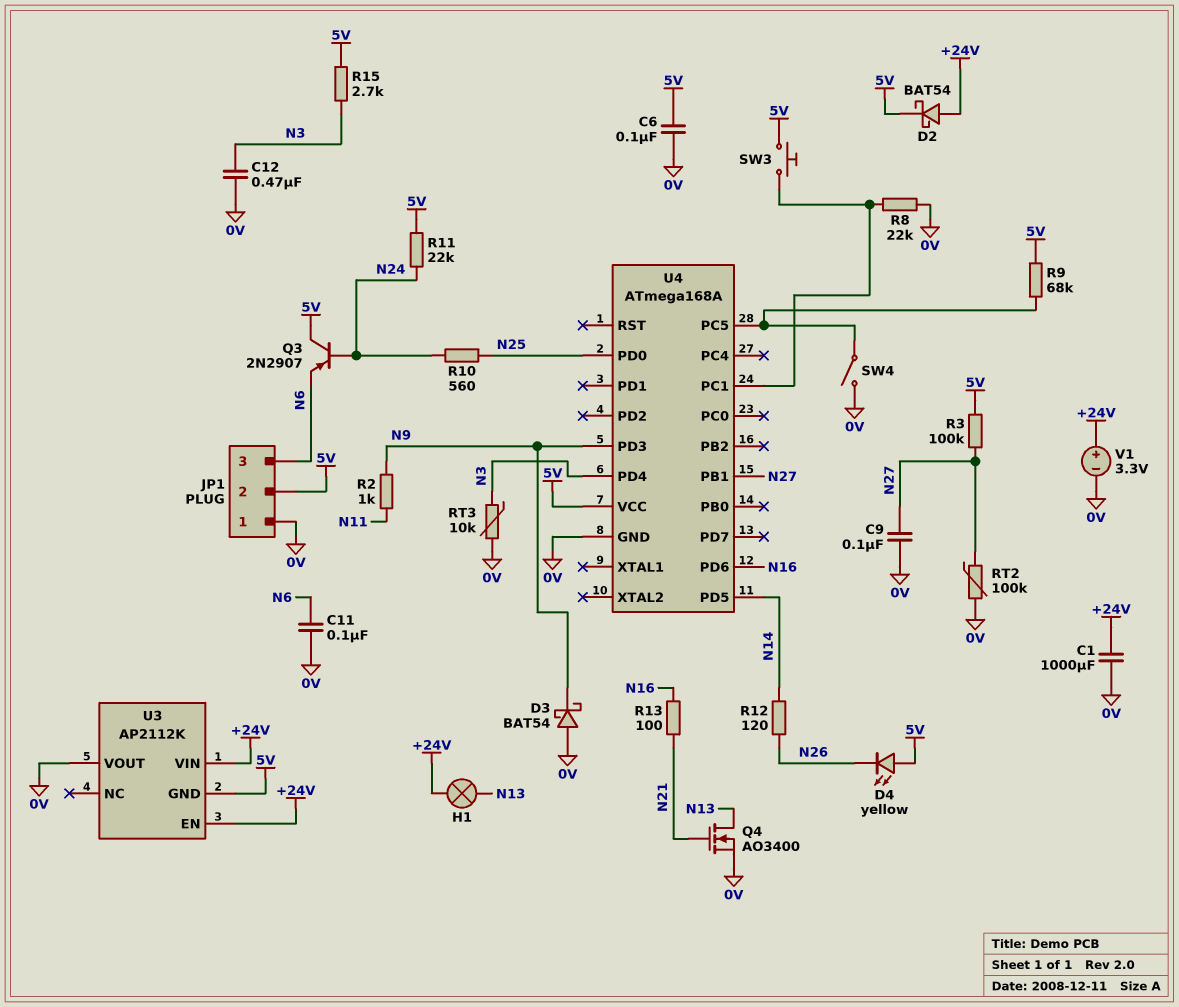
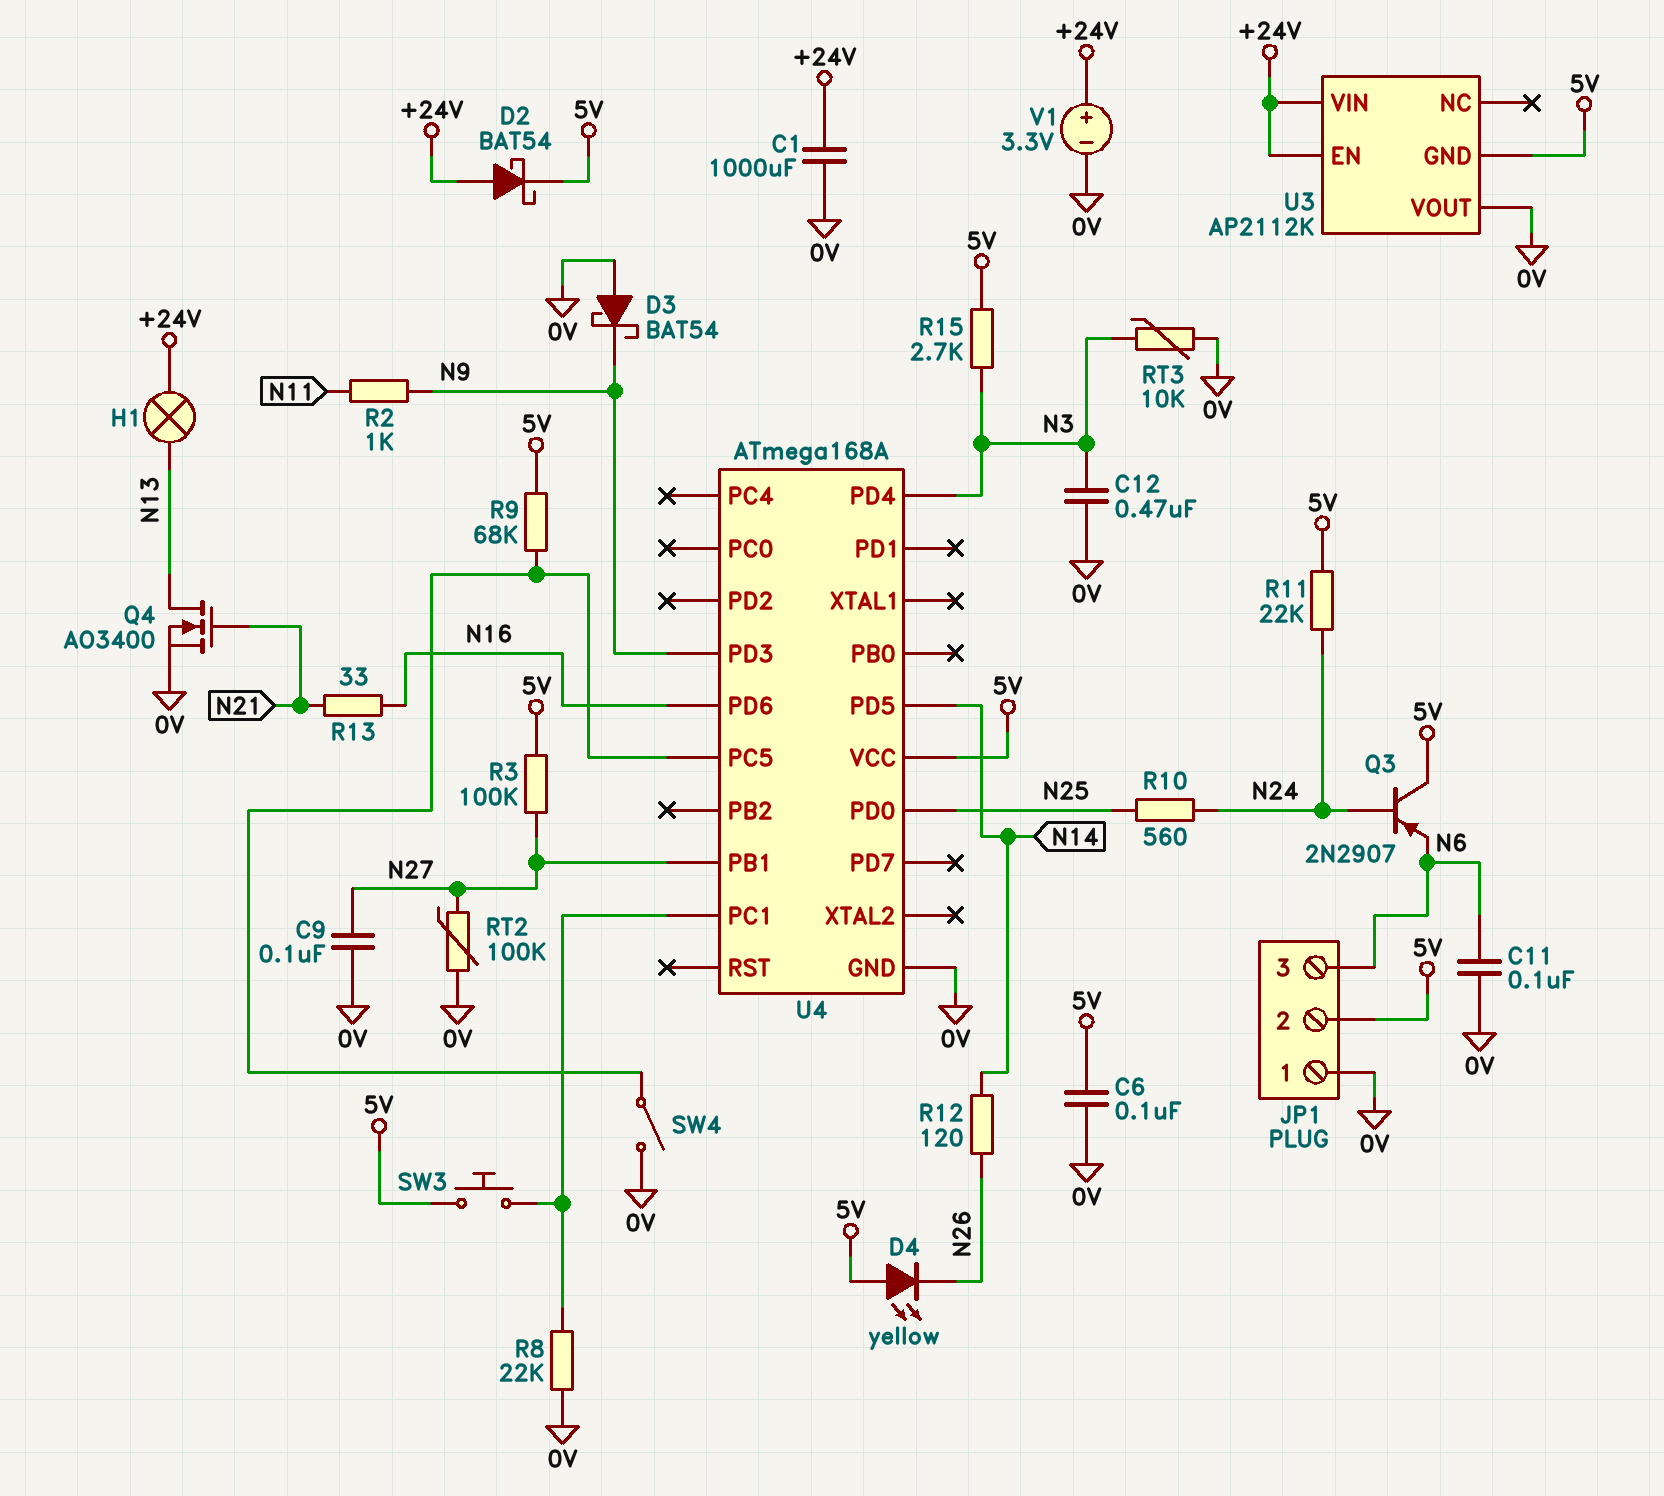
R13: 100 (N16, N21) -> 33 (N16, N21)

